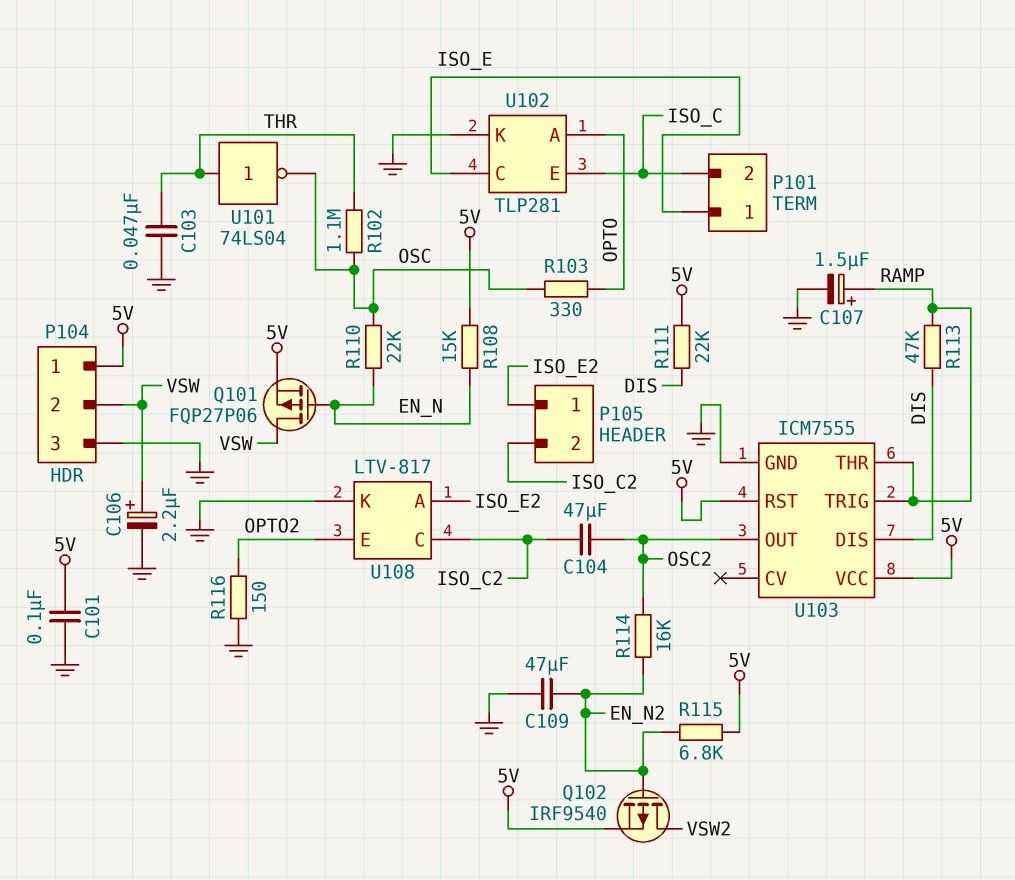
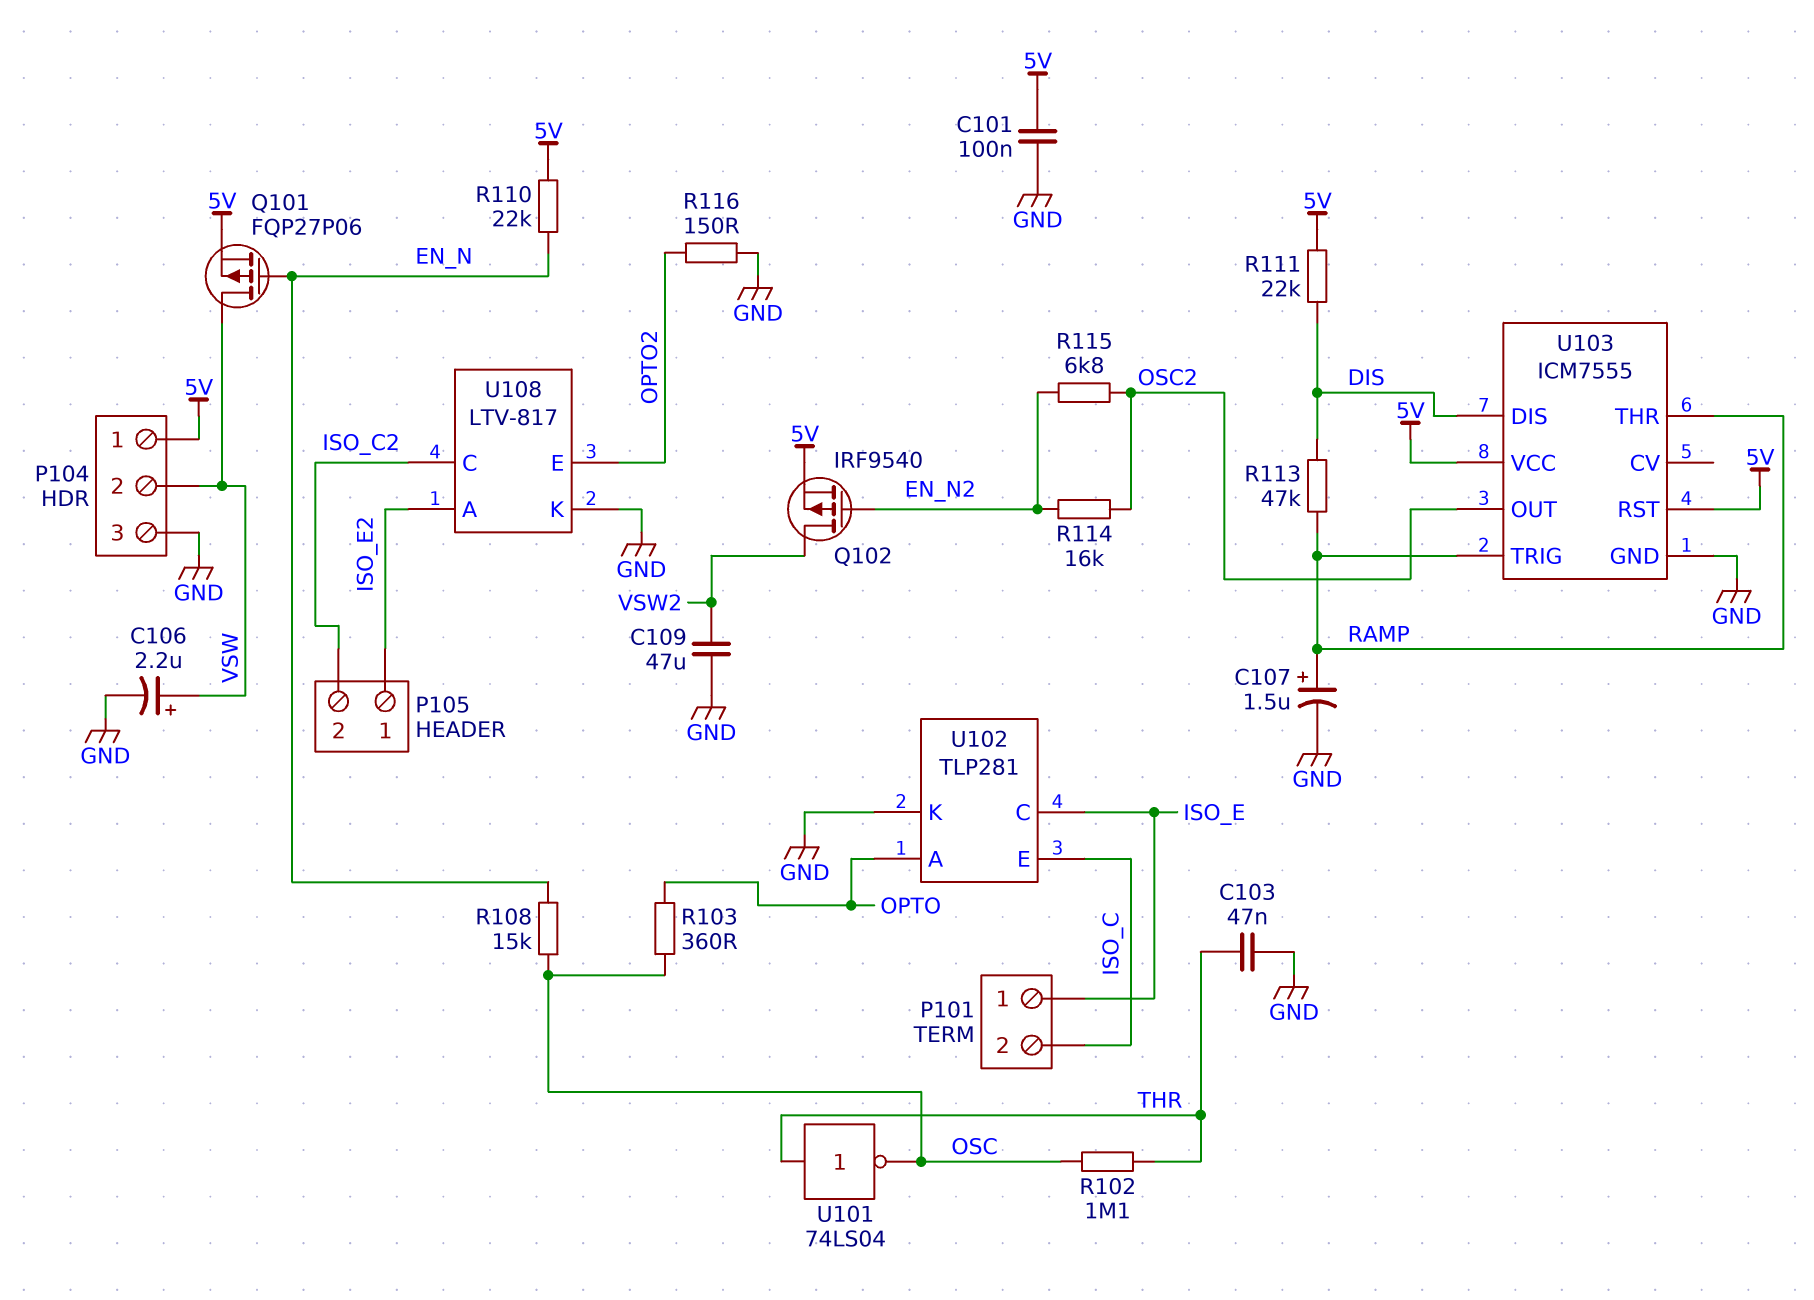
C104: 47uF (ISO_C2, OSC2) -> none
C109: 47uF (EN_N2, GND) -> 47uF (GND, VSW2)
R103: 330 (OPTO, OSC) -> 360 (OPTO, OSC)
R108: 15k (5V, EN_N) -> 15k (EN_N, OSC)
R110: 22k (EN_N, OSC) -> 22k (5V, EN_N)
R115: 6.8k (5V, EN_N2) -> 6.8k (EN_N2, OSC2)

